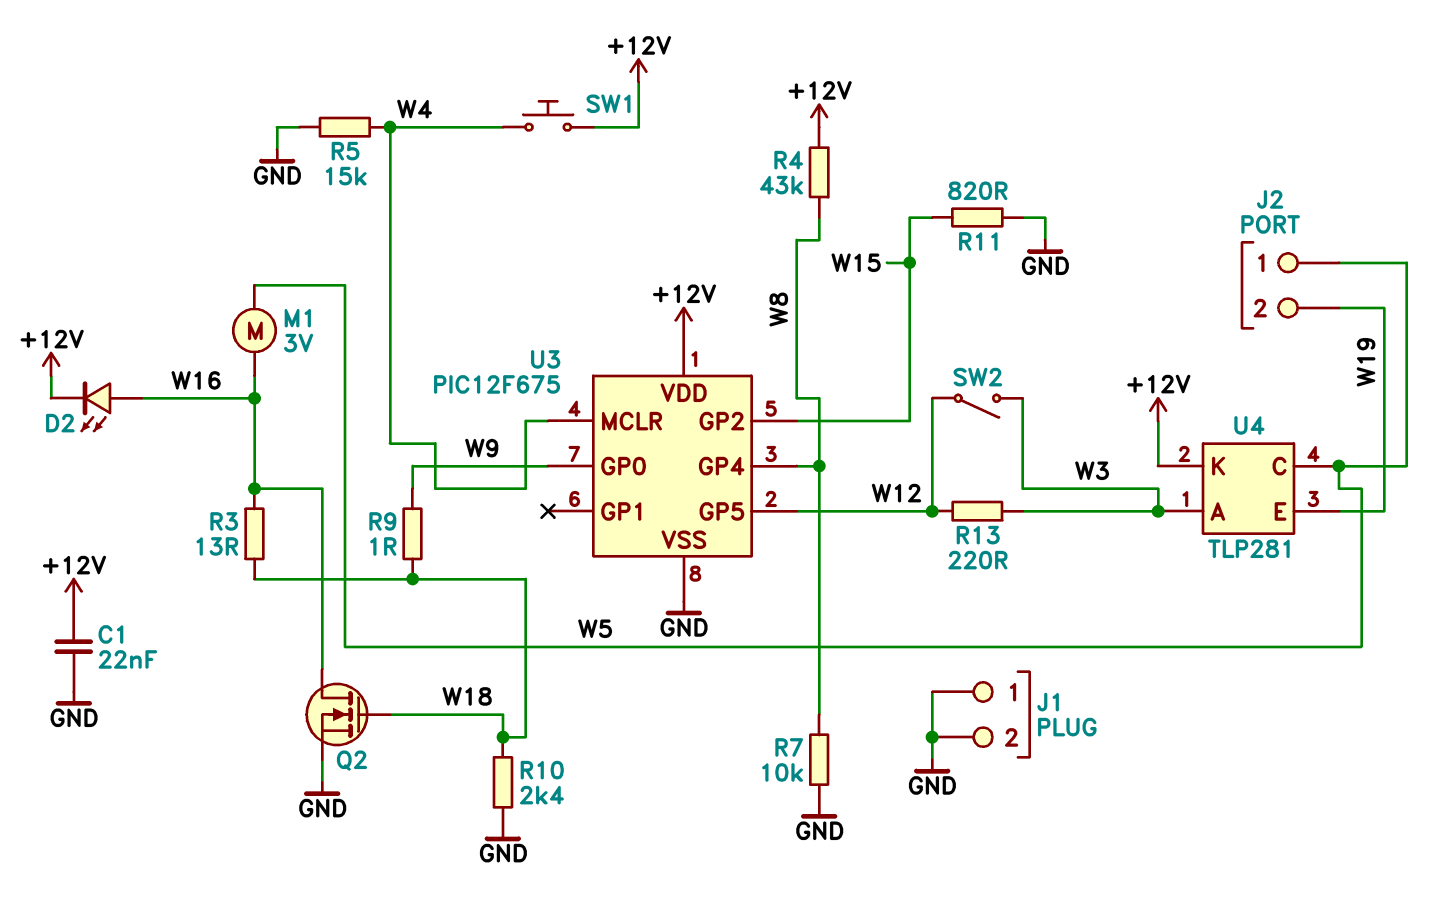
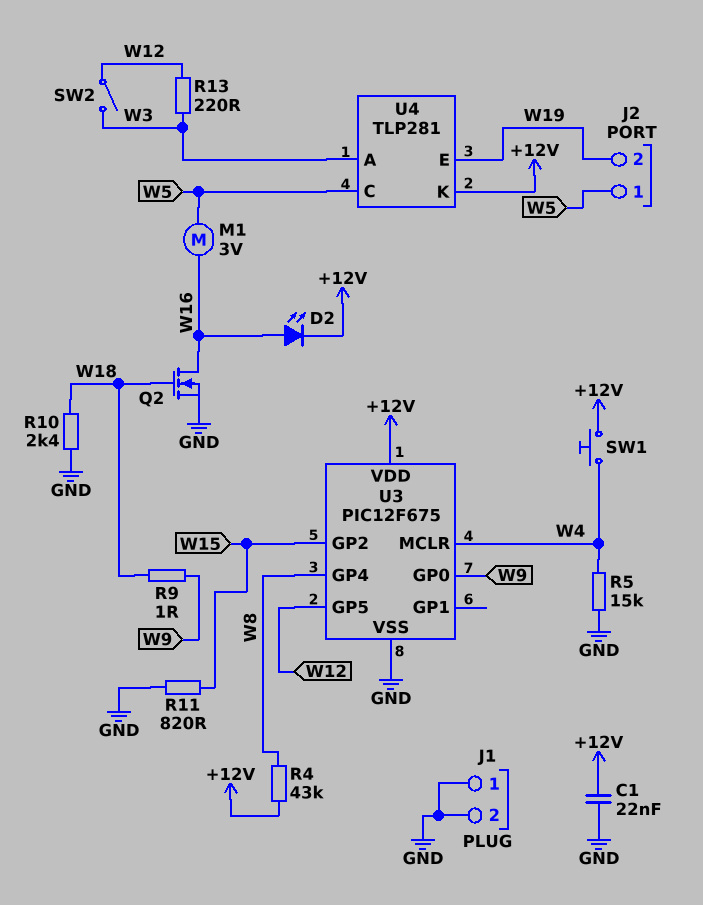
R3: 13 (W16, W18) -> none
R7: 10k (GND, W8) -> none

